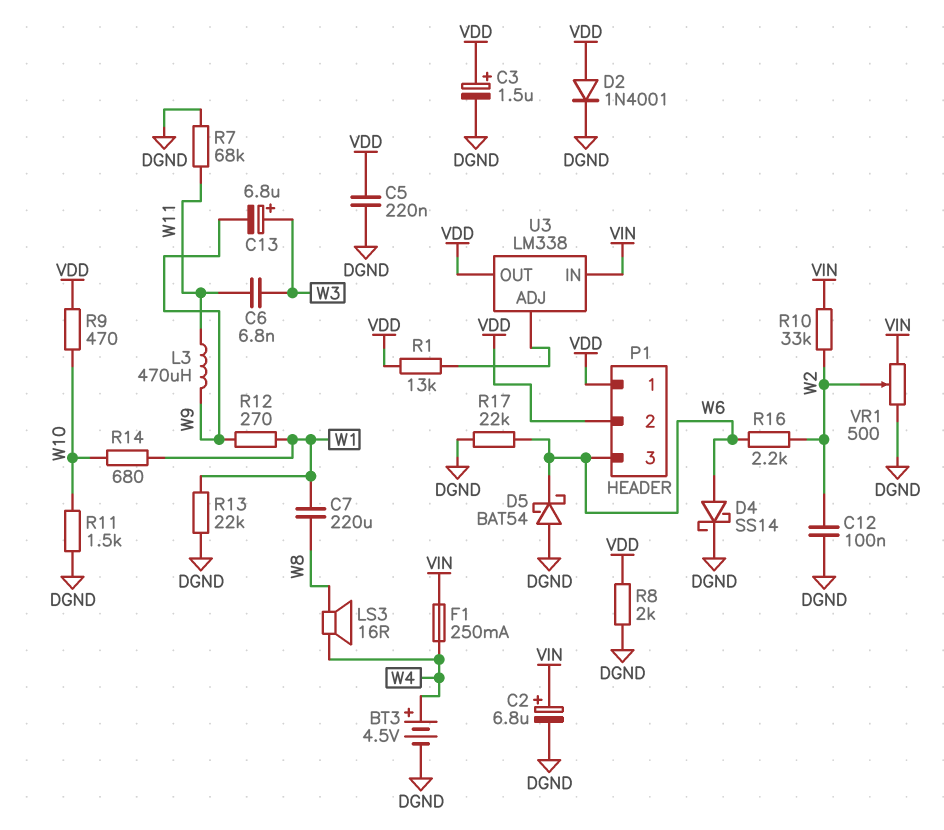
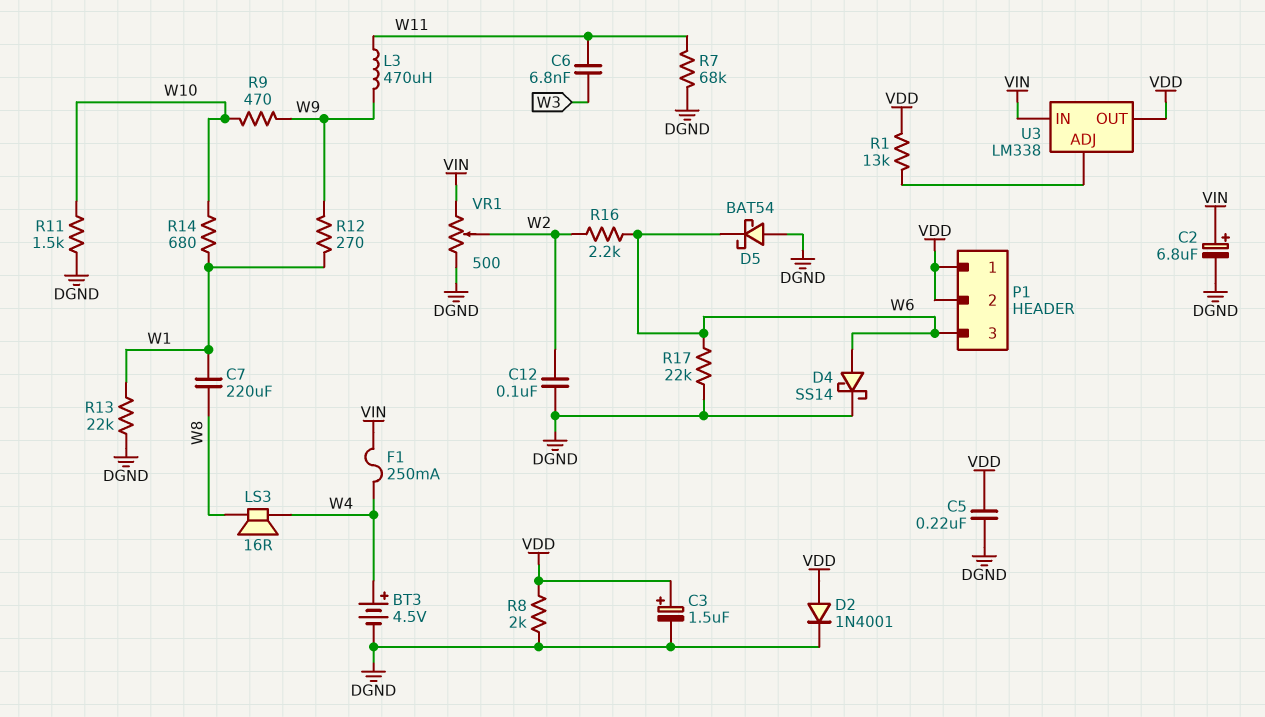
C13: 6.8uF (plus W3, minus W9) -> none
R9: 470 (VDD, W10) -> 470 (W9, W10)
R10: 33k (VIN, W2) -> none

